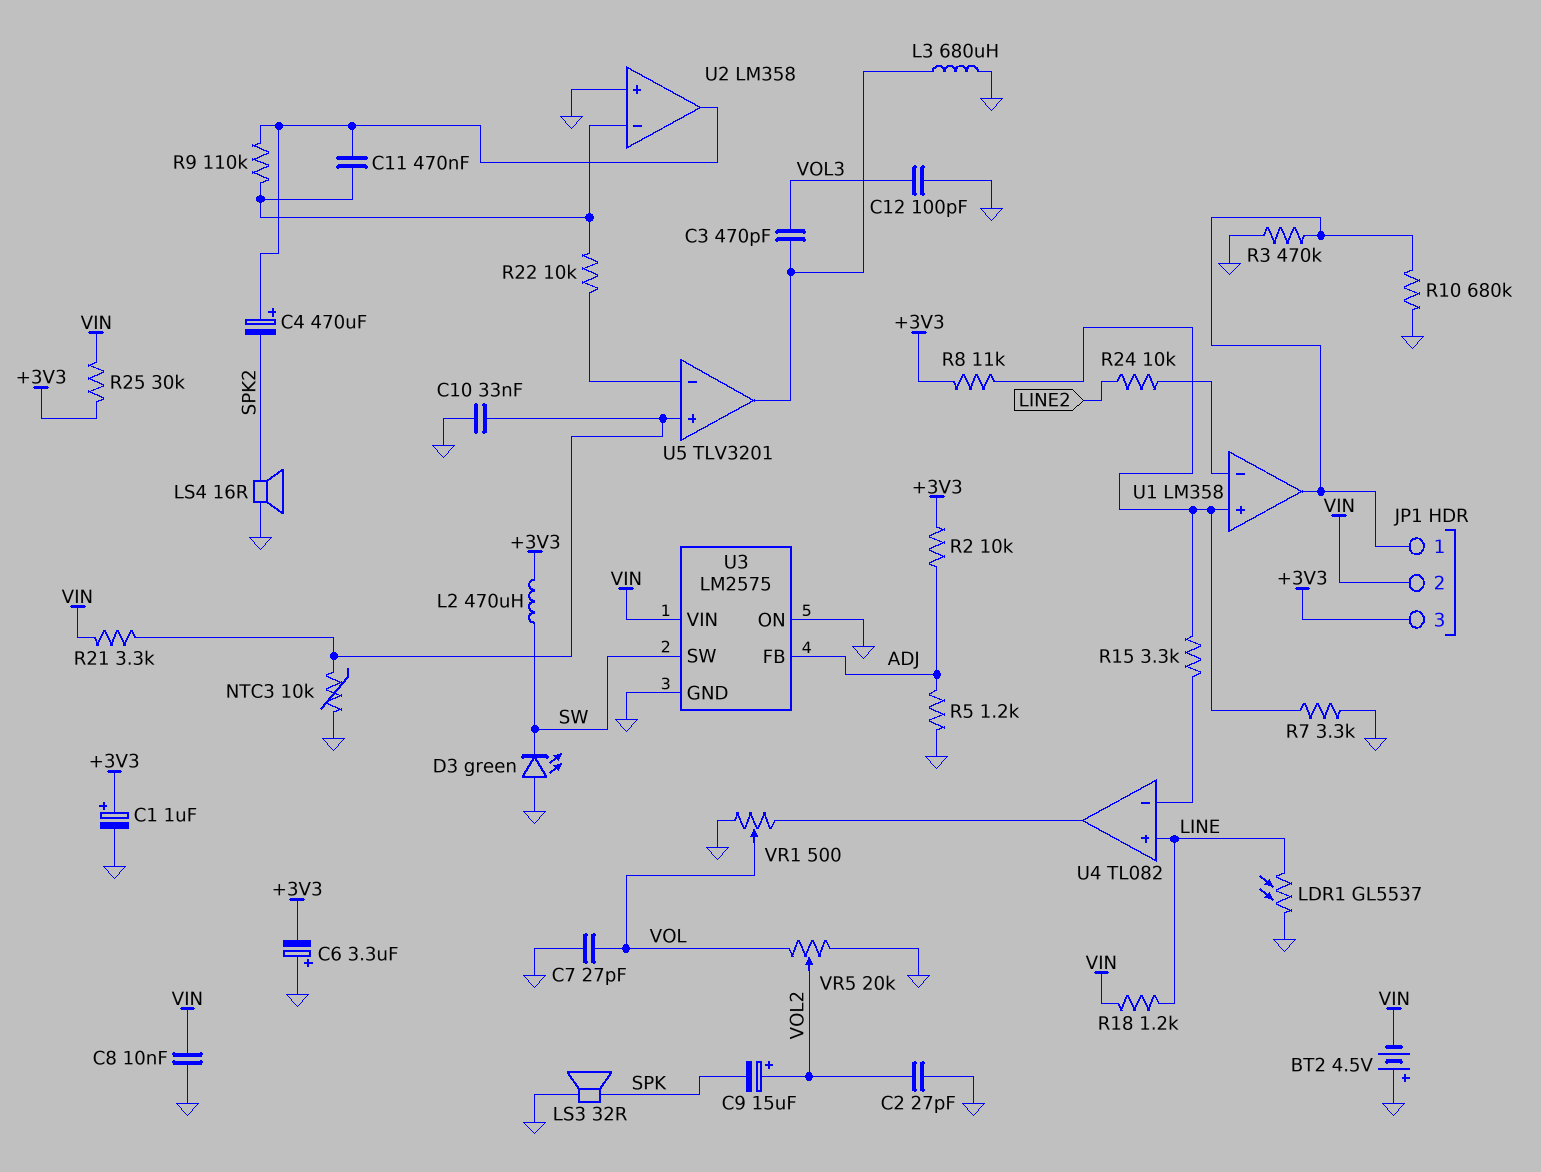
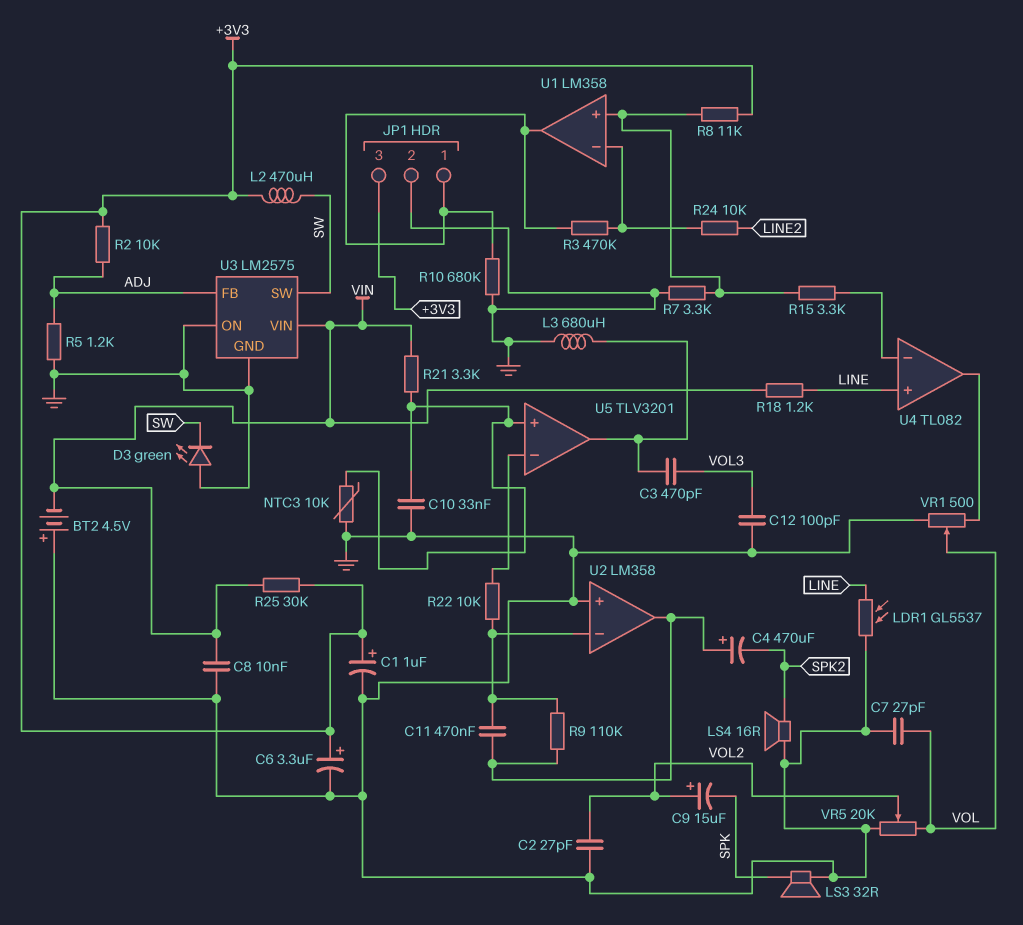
C6: 3.3uF (plus GND, minus +3V3) -> 3.3uF (plus +3V3, minus GND)
JP1 pin 2: VIN -> GND
R3: 470k (GND, JP1/1) -> 470k (JP1/1, U1/in-)

